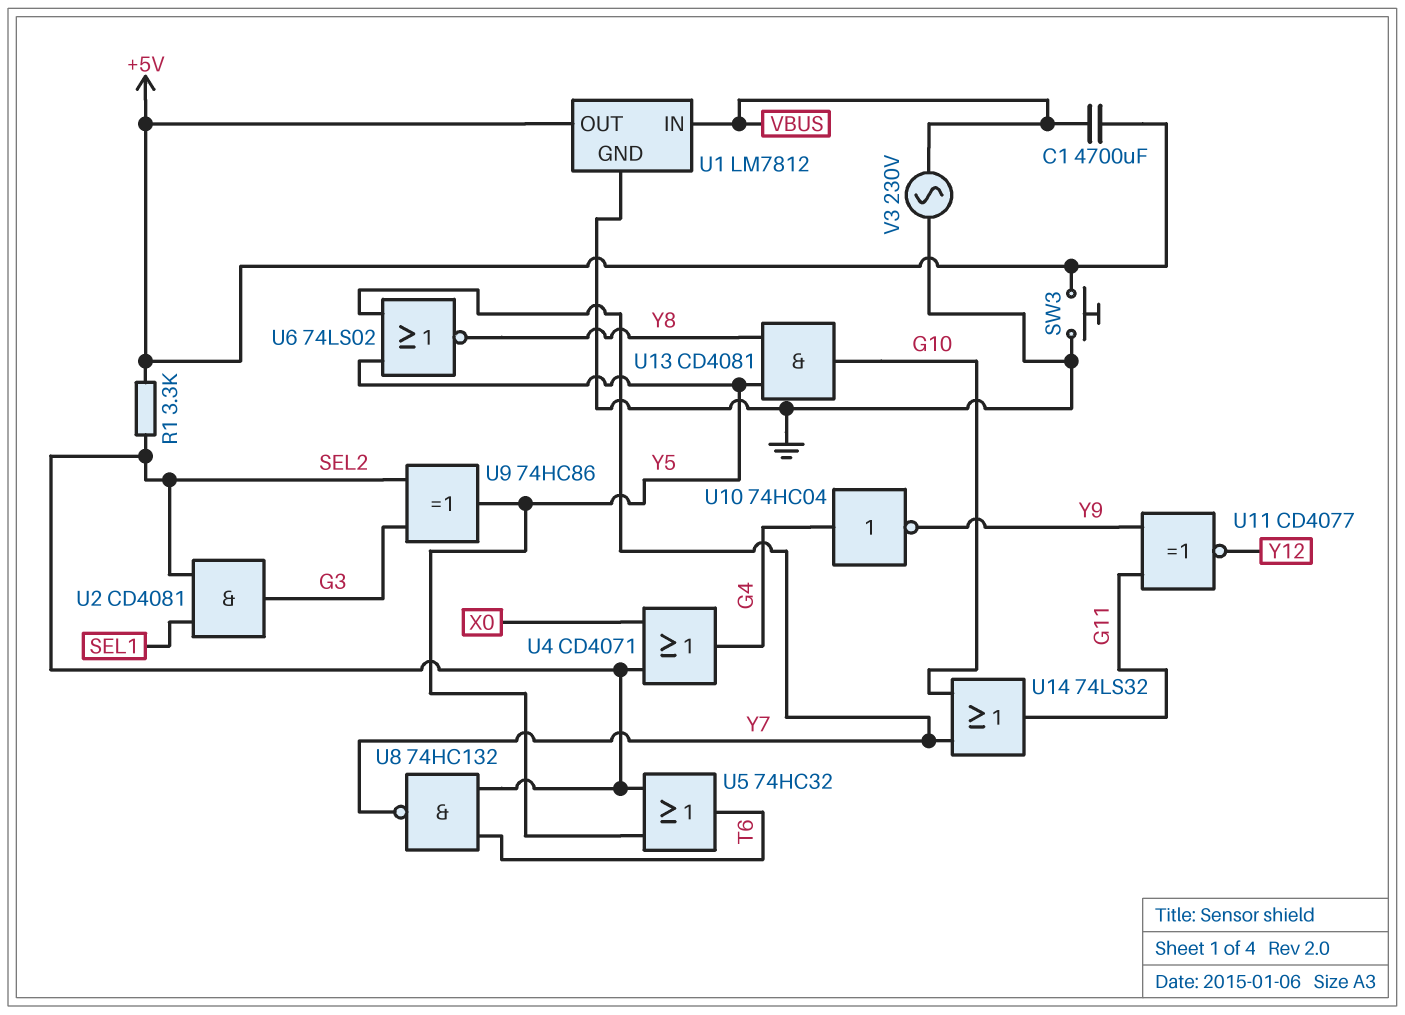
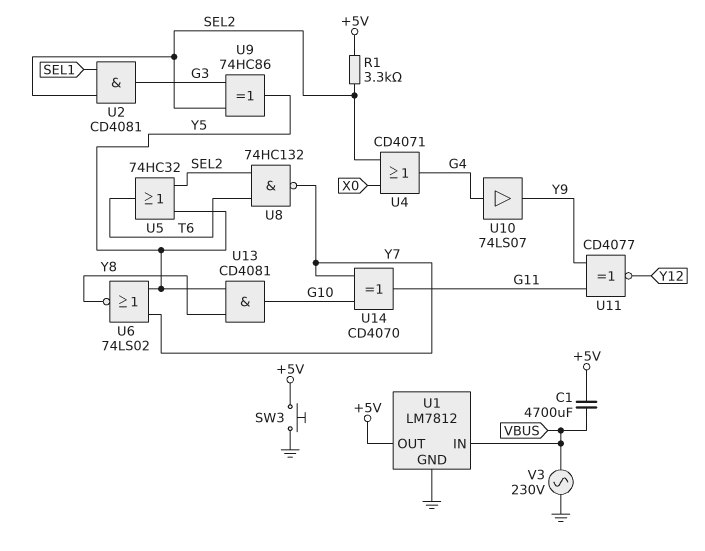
U10: NOT 74HC04 (in G4, out Y9) -> buffer 74LS07 (in G4, out Y9)
U14: OR 74LS32 (in G10, in Y7, out G11) -> XOR CD4070 (in G10, in Y7, out G11)

